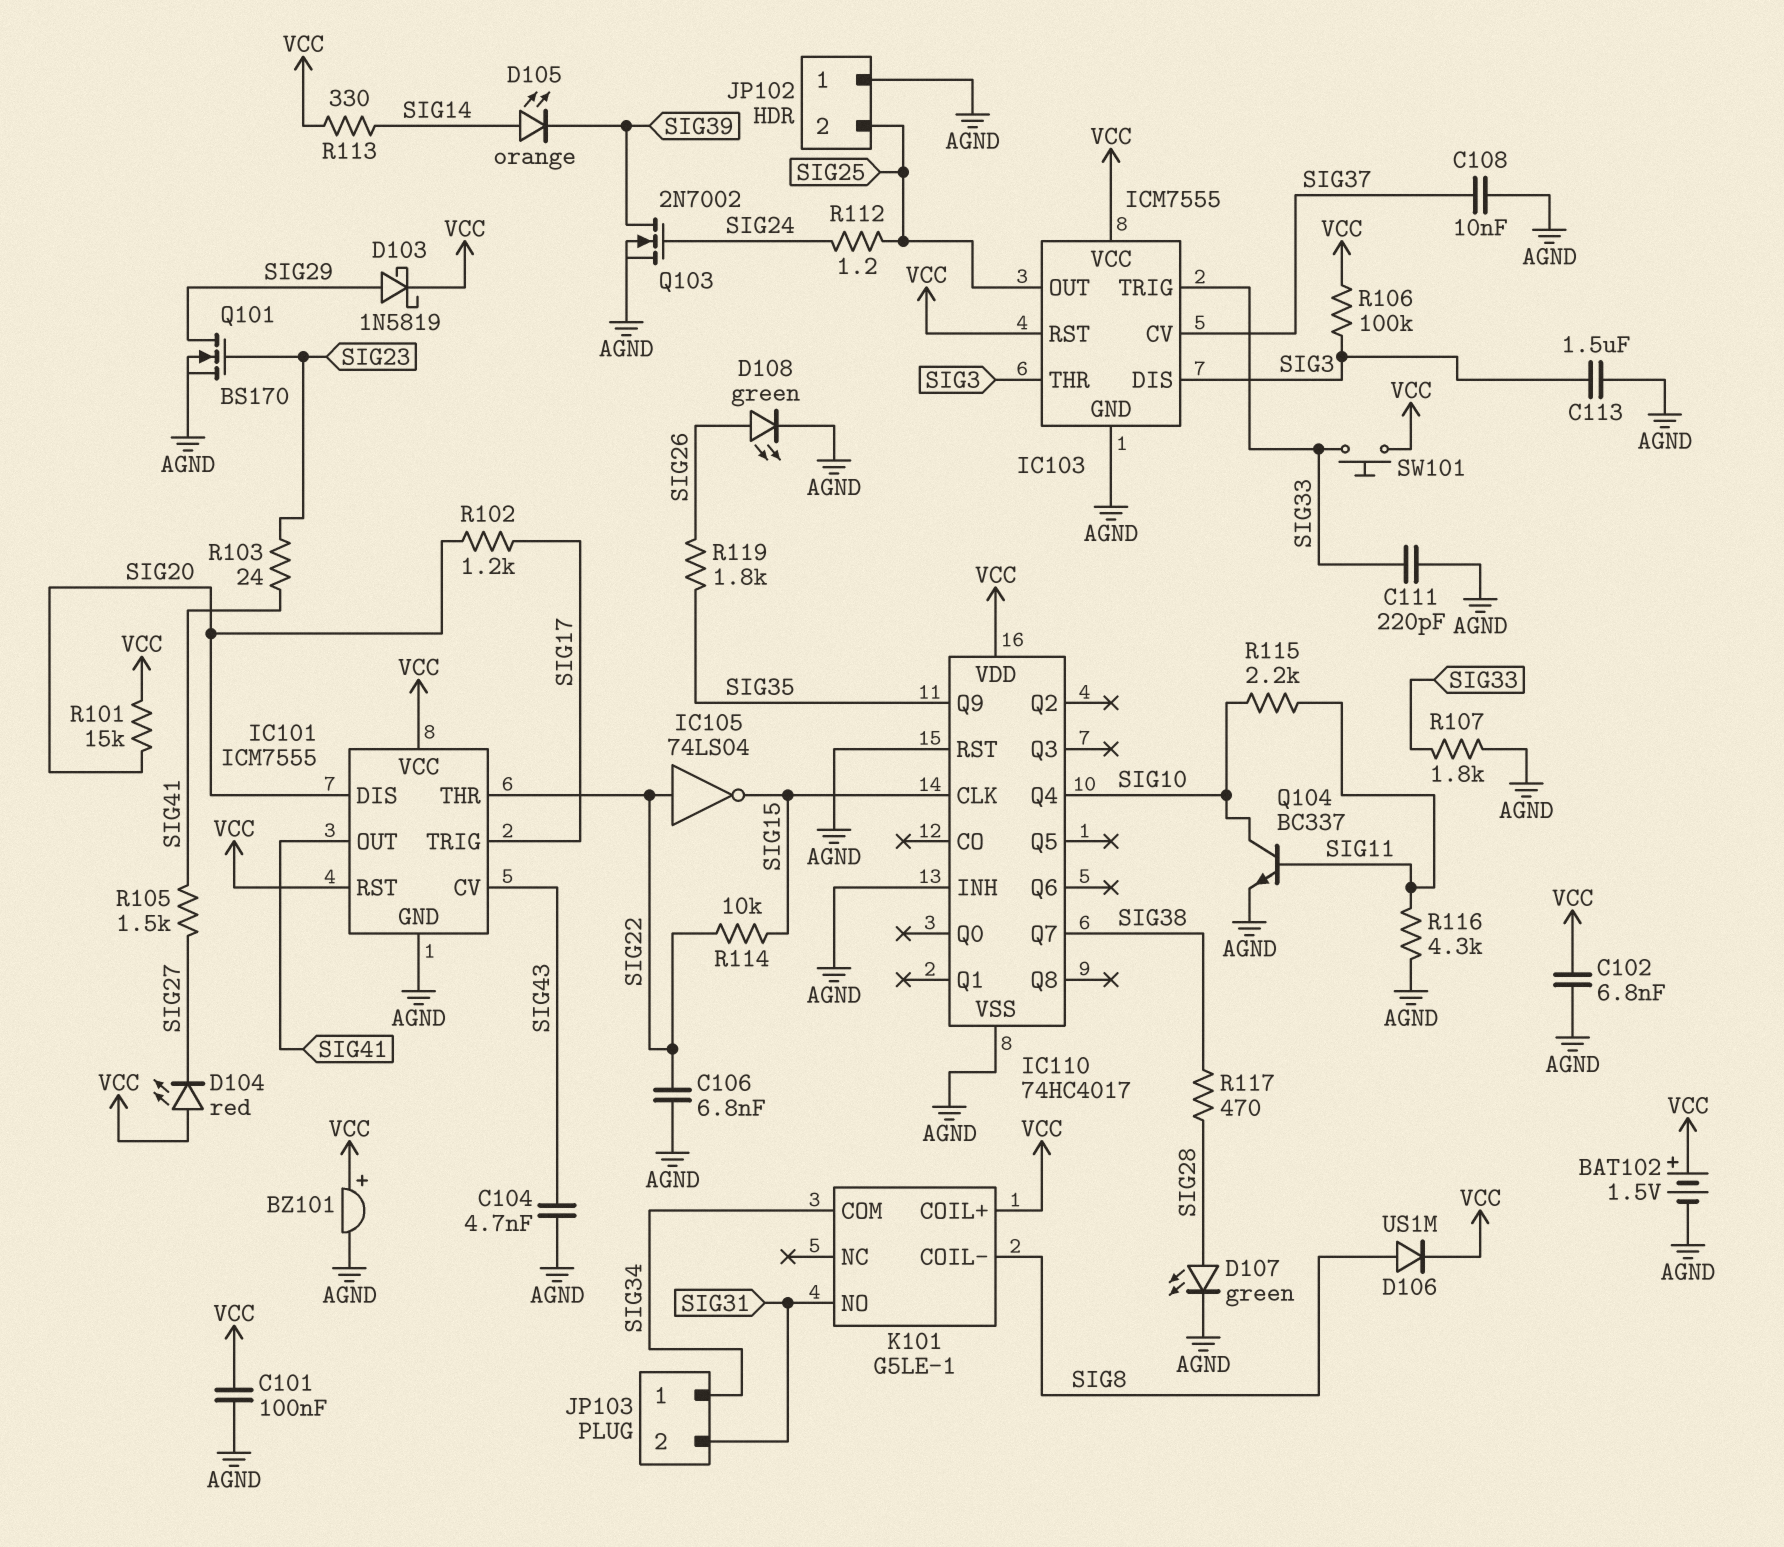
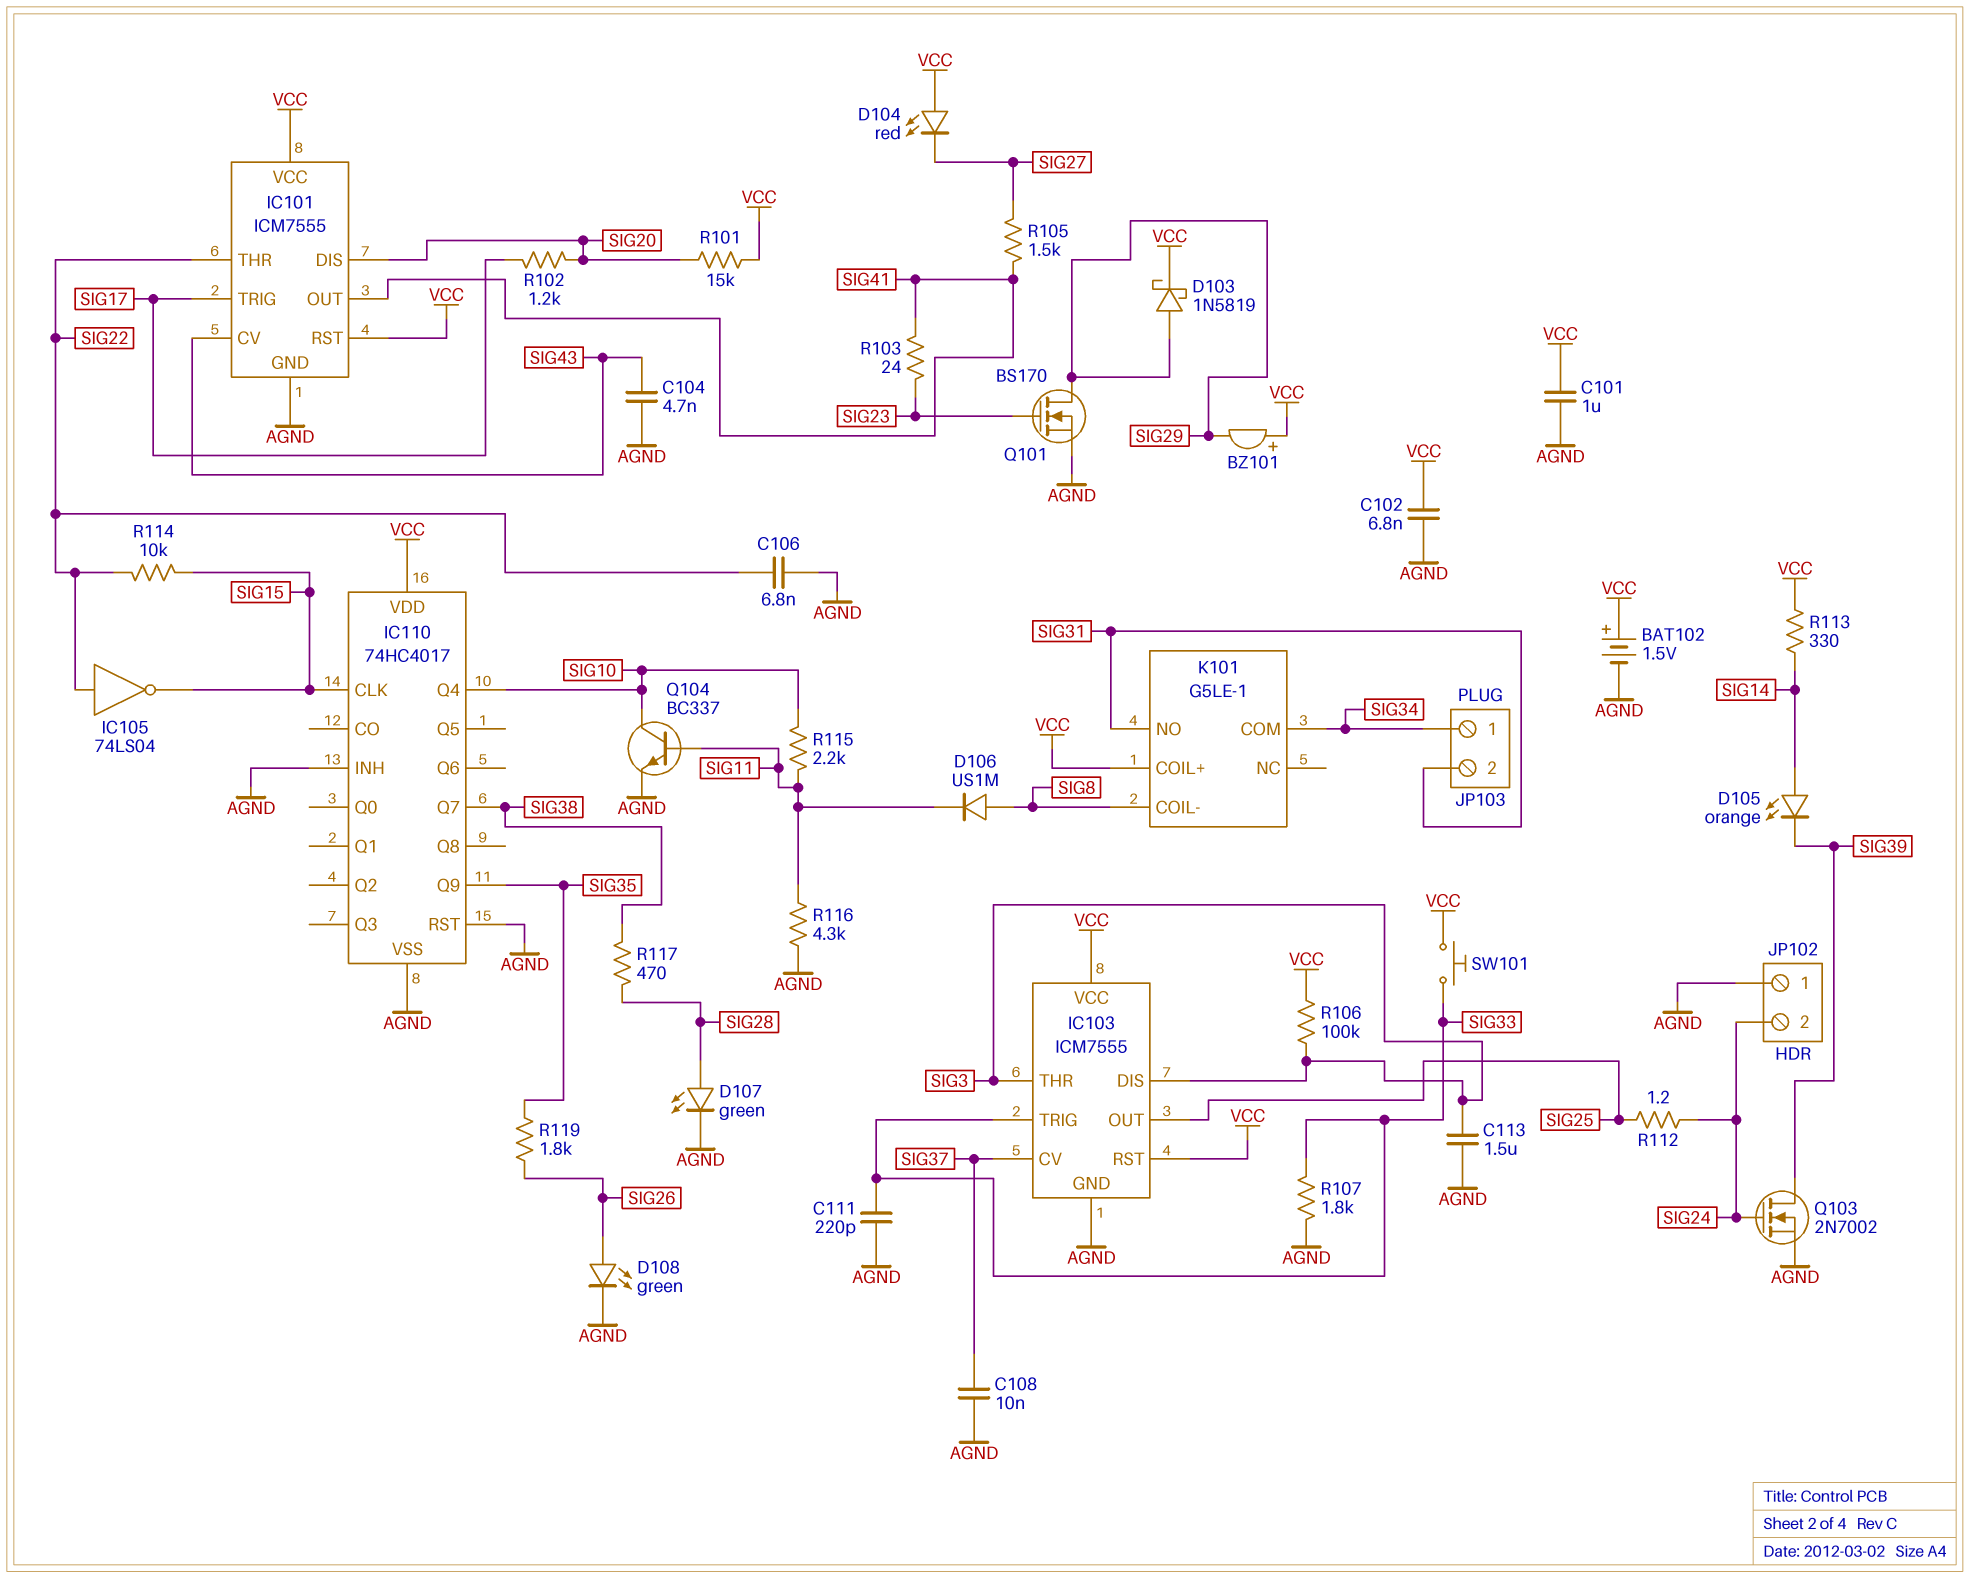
BZ101: buzzer (plus VCC, minus AGND) -> buzzer (plus VCC, minus SIG29)
C101: 100nF (AGND, VCC) -> 1uF (AGND, VCC)
D106: diode US1M (A SIG8, K VCC) -> diode US1M (A SIG8, K SIG11)
JP102 pin 2: SIG25 -> SIG24

